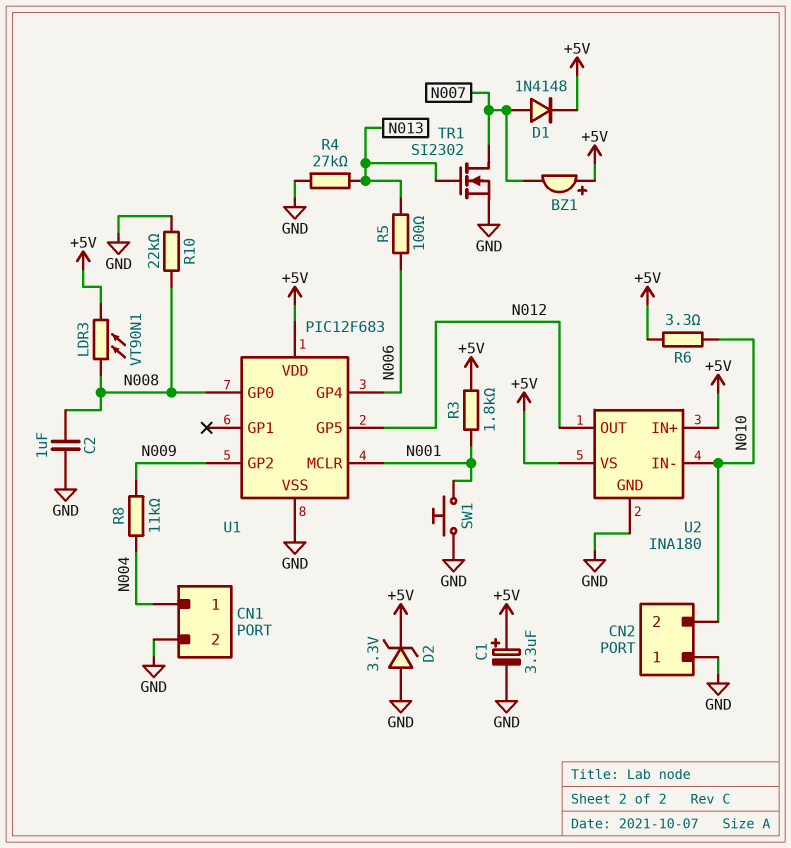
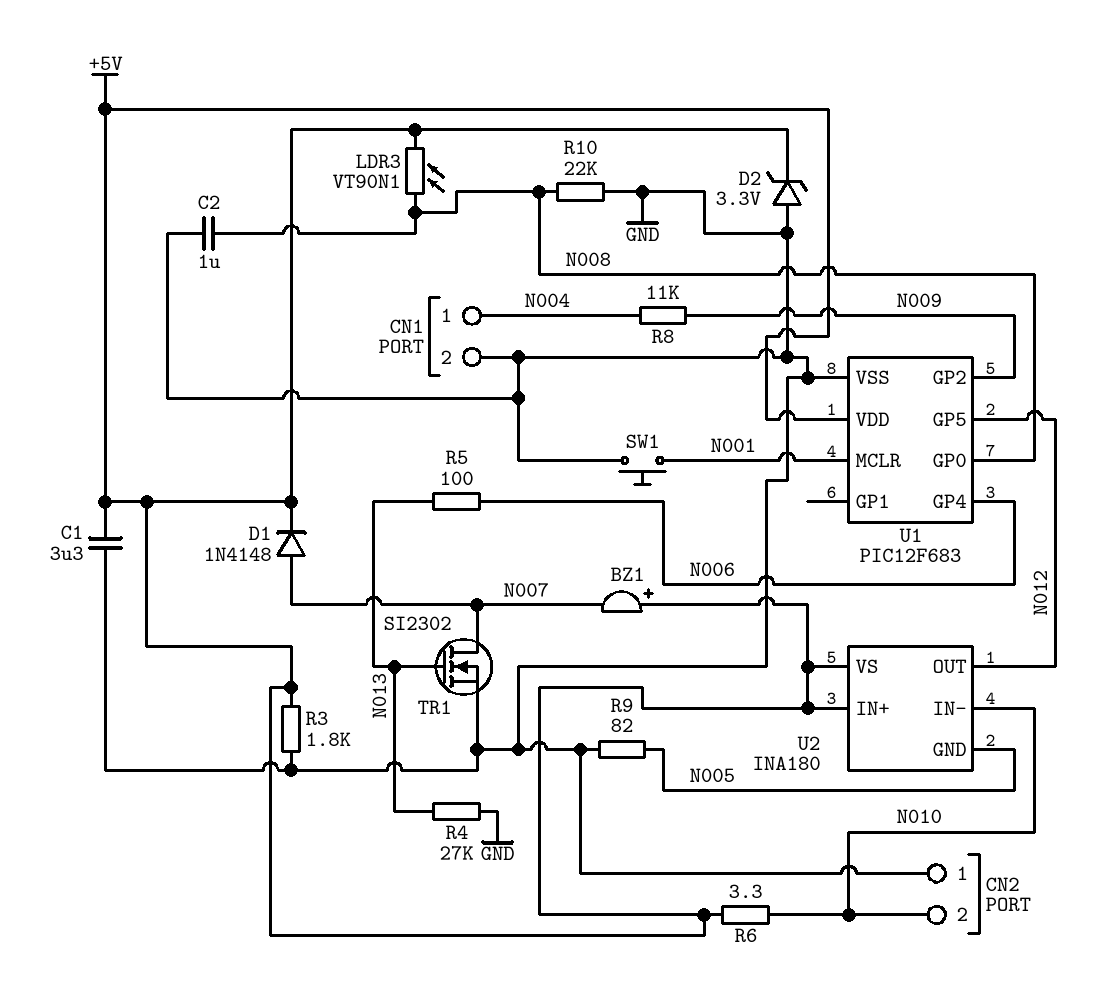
C1: 3.3uF (plus +5V, minus GND) -> 3.3uF (+5V, GND)
R3: 1.8k (+5V, N001) -> 1.8k (+5V, GND)
R9: none -> 82 (GND, N005)
U2 pin GND: GND -> N005

